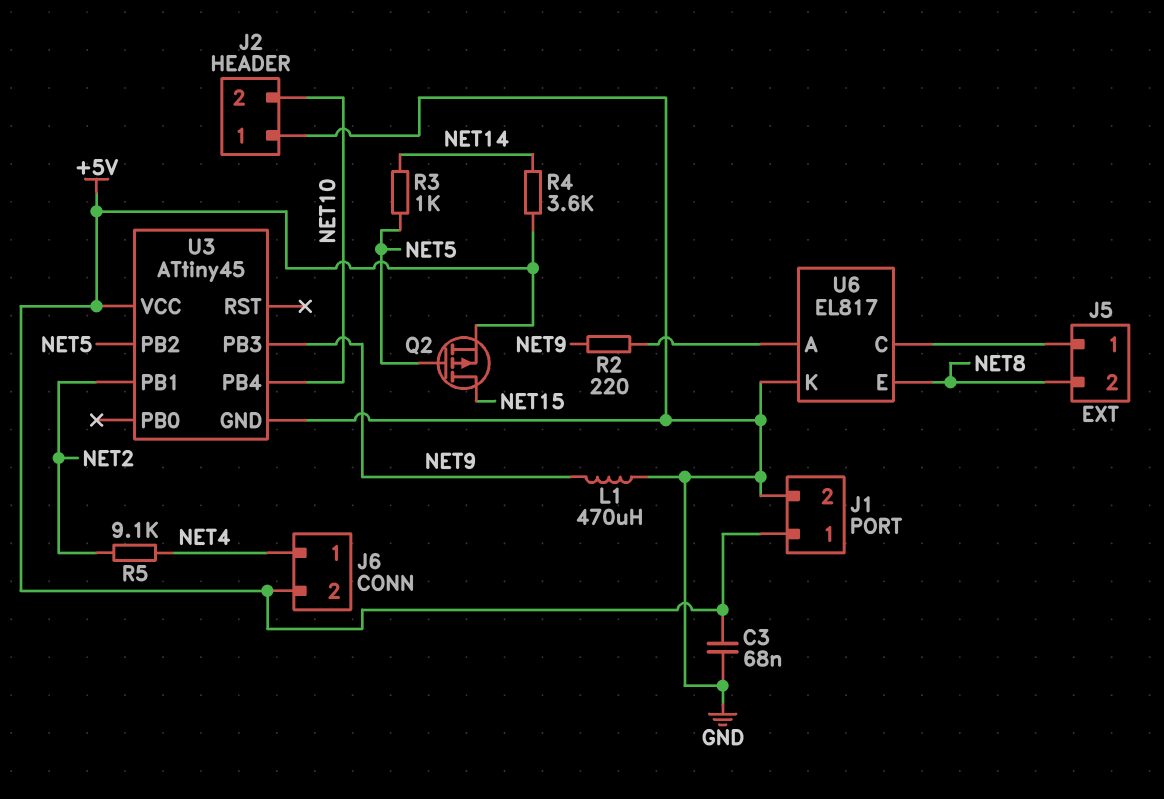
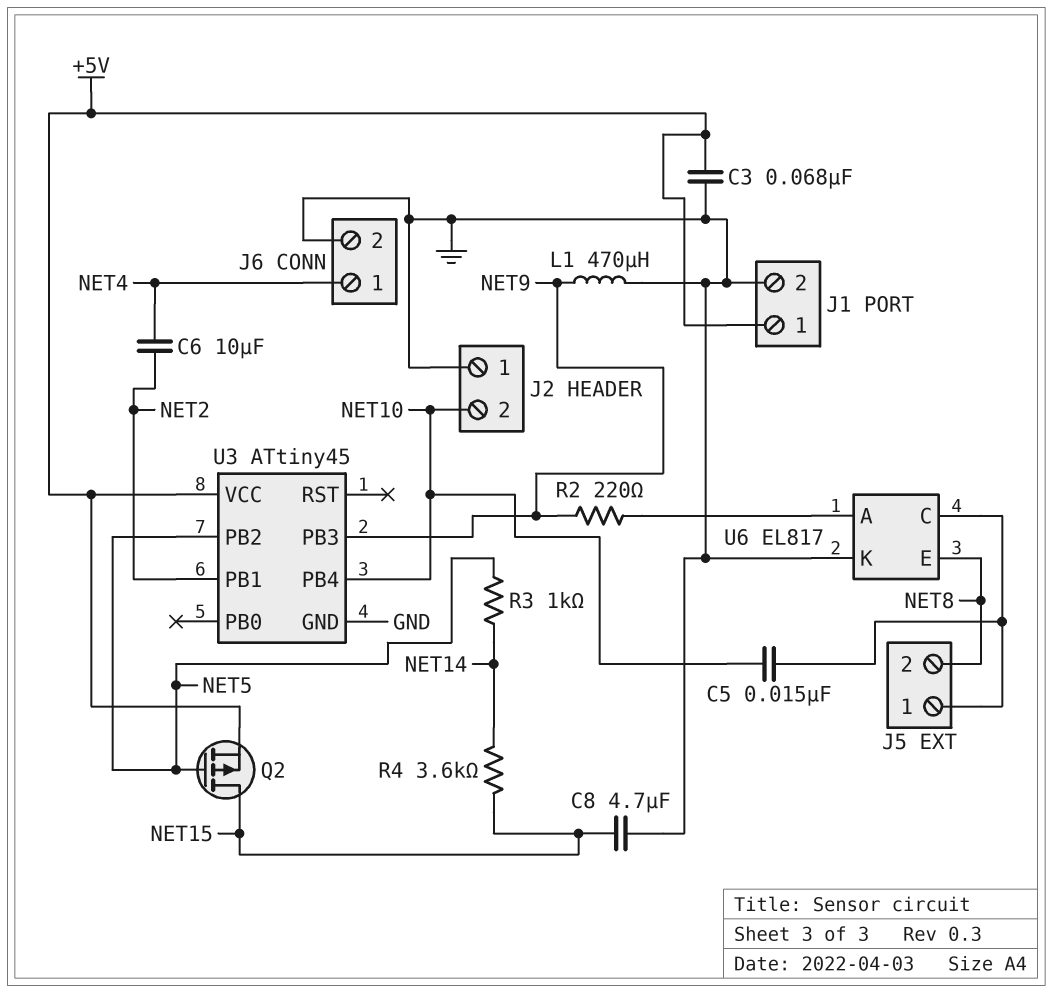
C5: none -> 15nF (J5/1, NET10)
C6: none -> 10uF (NET2, NET4)
C8: none -> 4.7uF (GND, NET15)
J6 pin 2: +5V -> GND
R4: 3.6k (+5V, NET14) -> 3.6k (NET14, NET15)
R5: 9.1k (NET2, NET4) -> none

